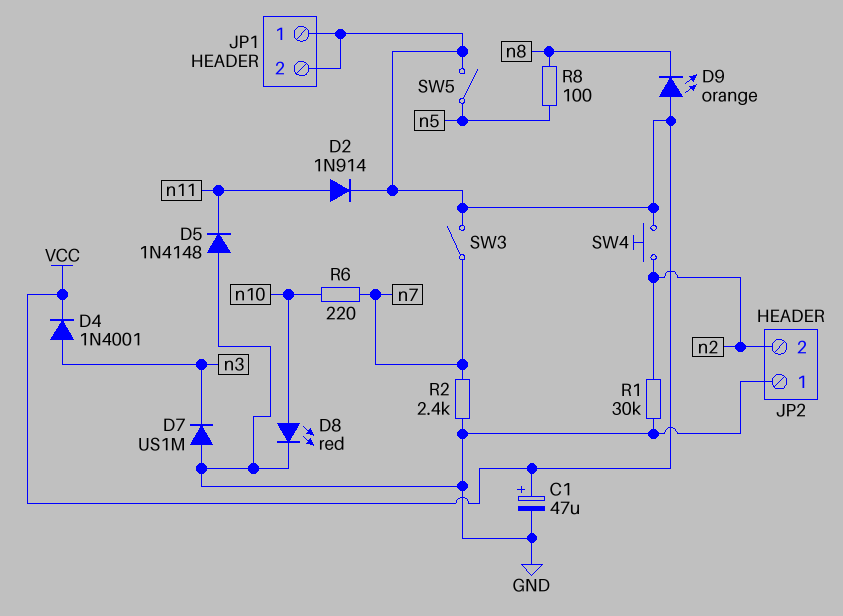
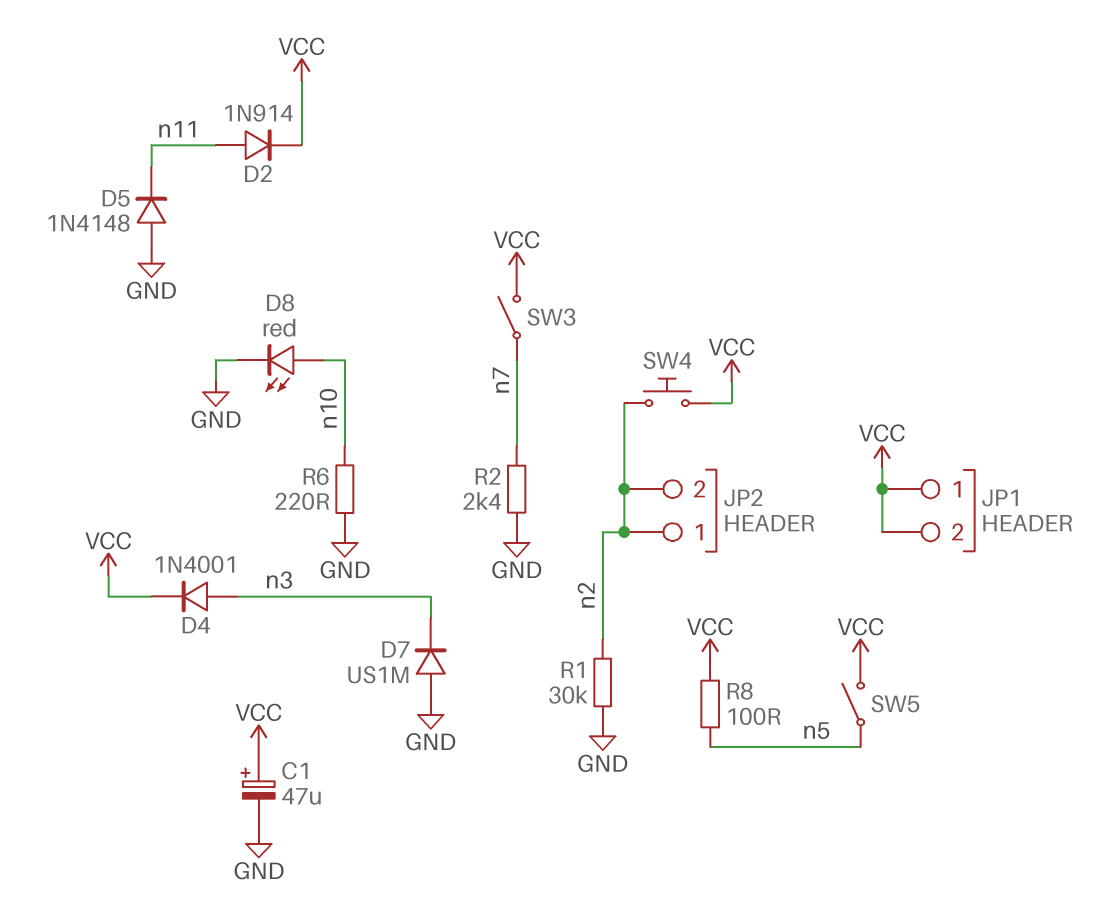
D9: LED orange (A VCC, K n8) -> none
JP2 pin 1: GND -> n2
R6: 220 (n7, n10) -> 220 (GND, n10)
R8: 100 (n5, n8) -> 100 (VCC, n5)

